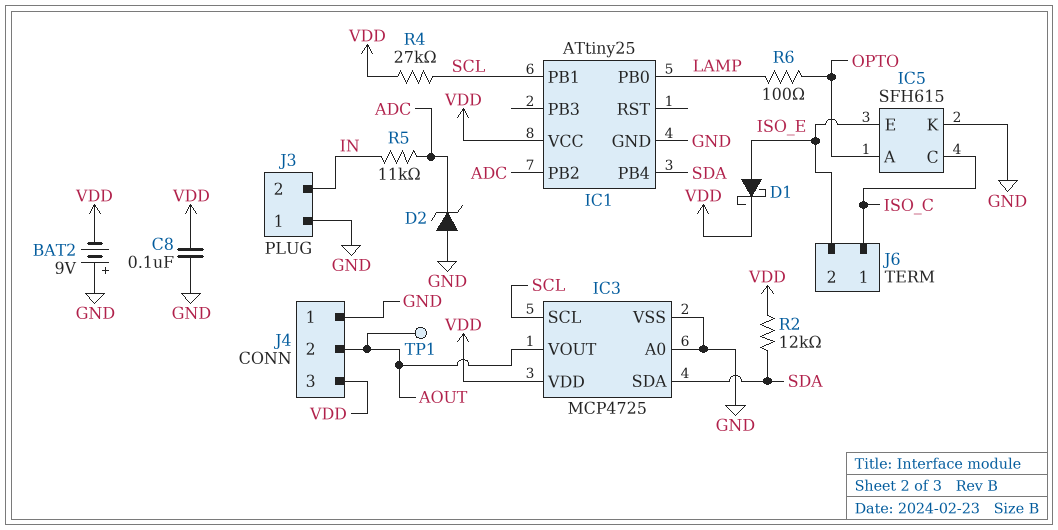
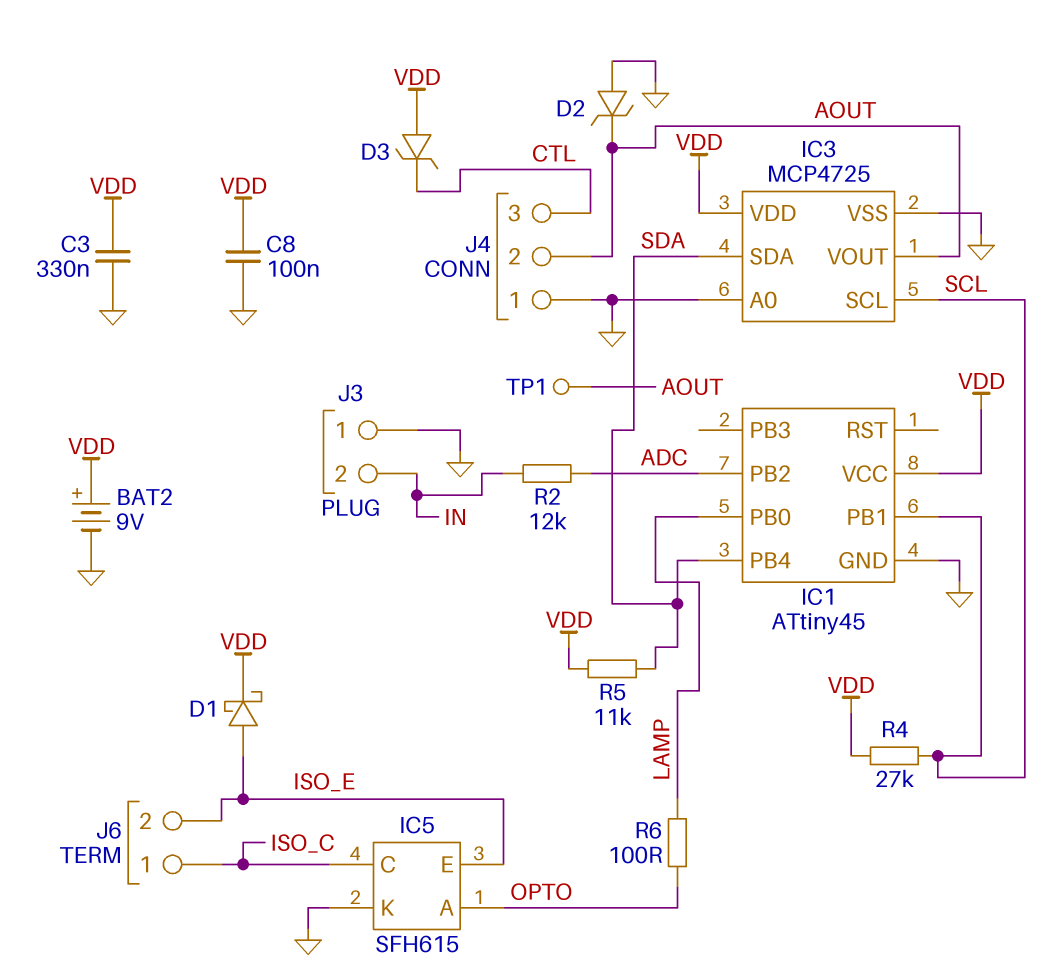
BAT2: 9V (plus GND, minus VDD) -> 9V (plus VDD, minus GND)
C3: none -> 330nF (GND, VDD)
D2: zener (A GND, K ADC) -> zener (A GND, K AOUT)
D3: none -> zener (A VDD, K CTL)
IC1: ATtiny25 -> ATtiny45
J4 pin 3: VDD -> CTL
R2: 12k (SDA, VDD) -> 12k (ADC, IN)
R5: 11k (ADC, IN) -> 11k (SDA, VDD)

